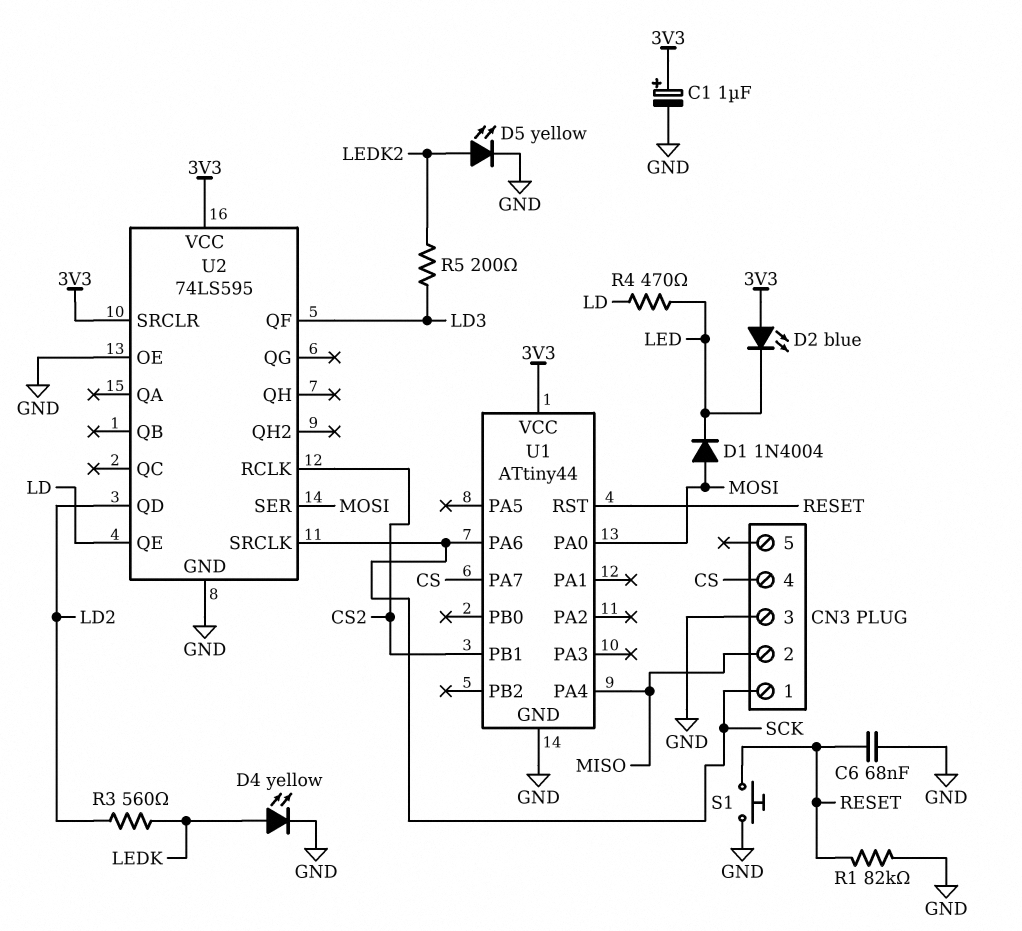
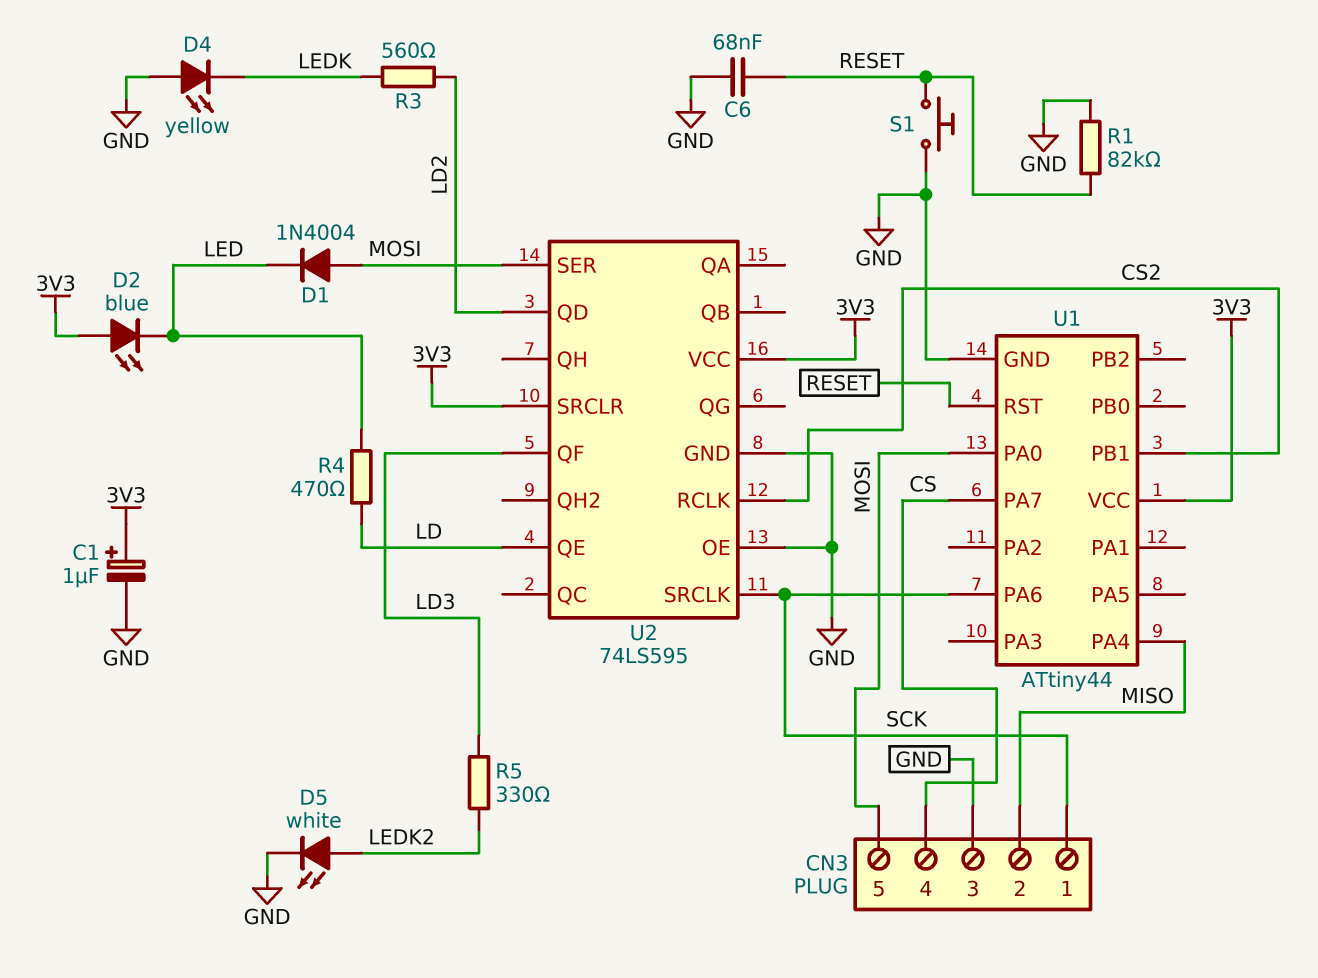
CN3 pin 5: none -> MOSI
D4: LED yellow (A LEDK, K GND) -> LED yellow (A GND, K LEDK)
D5: LED yellow (A LEDK2, K GND) -> LED white (A LEDK2, K GND)
R5: 200 (LD3, LEDK2) -> 330 (LD3, LEDK2)

